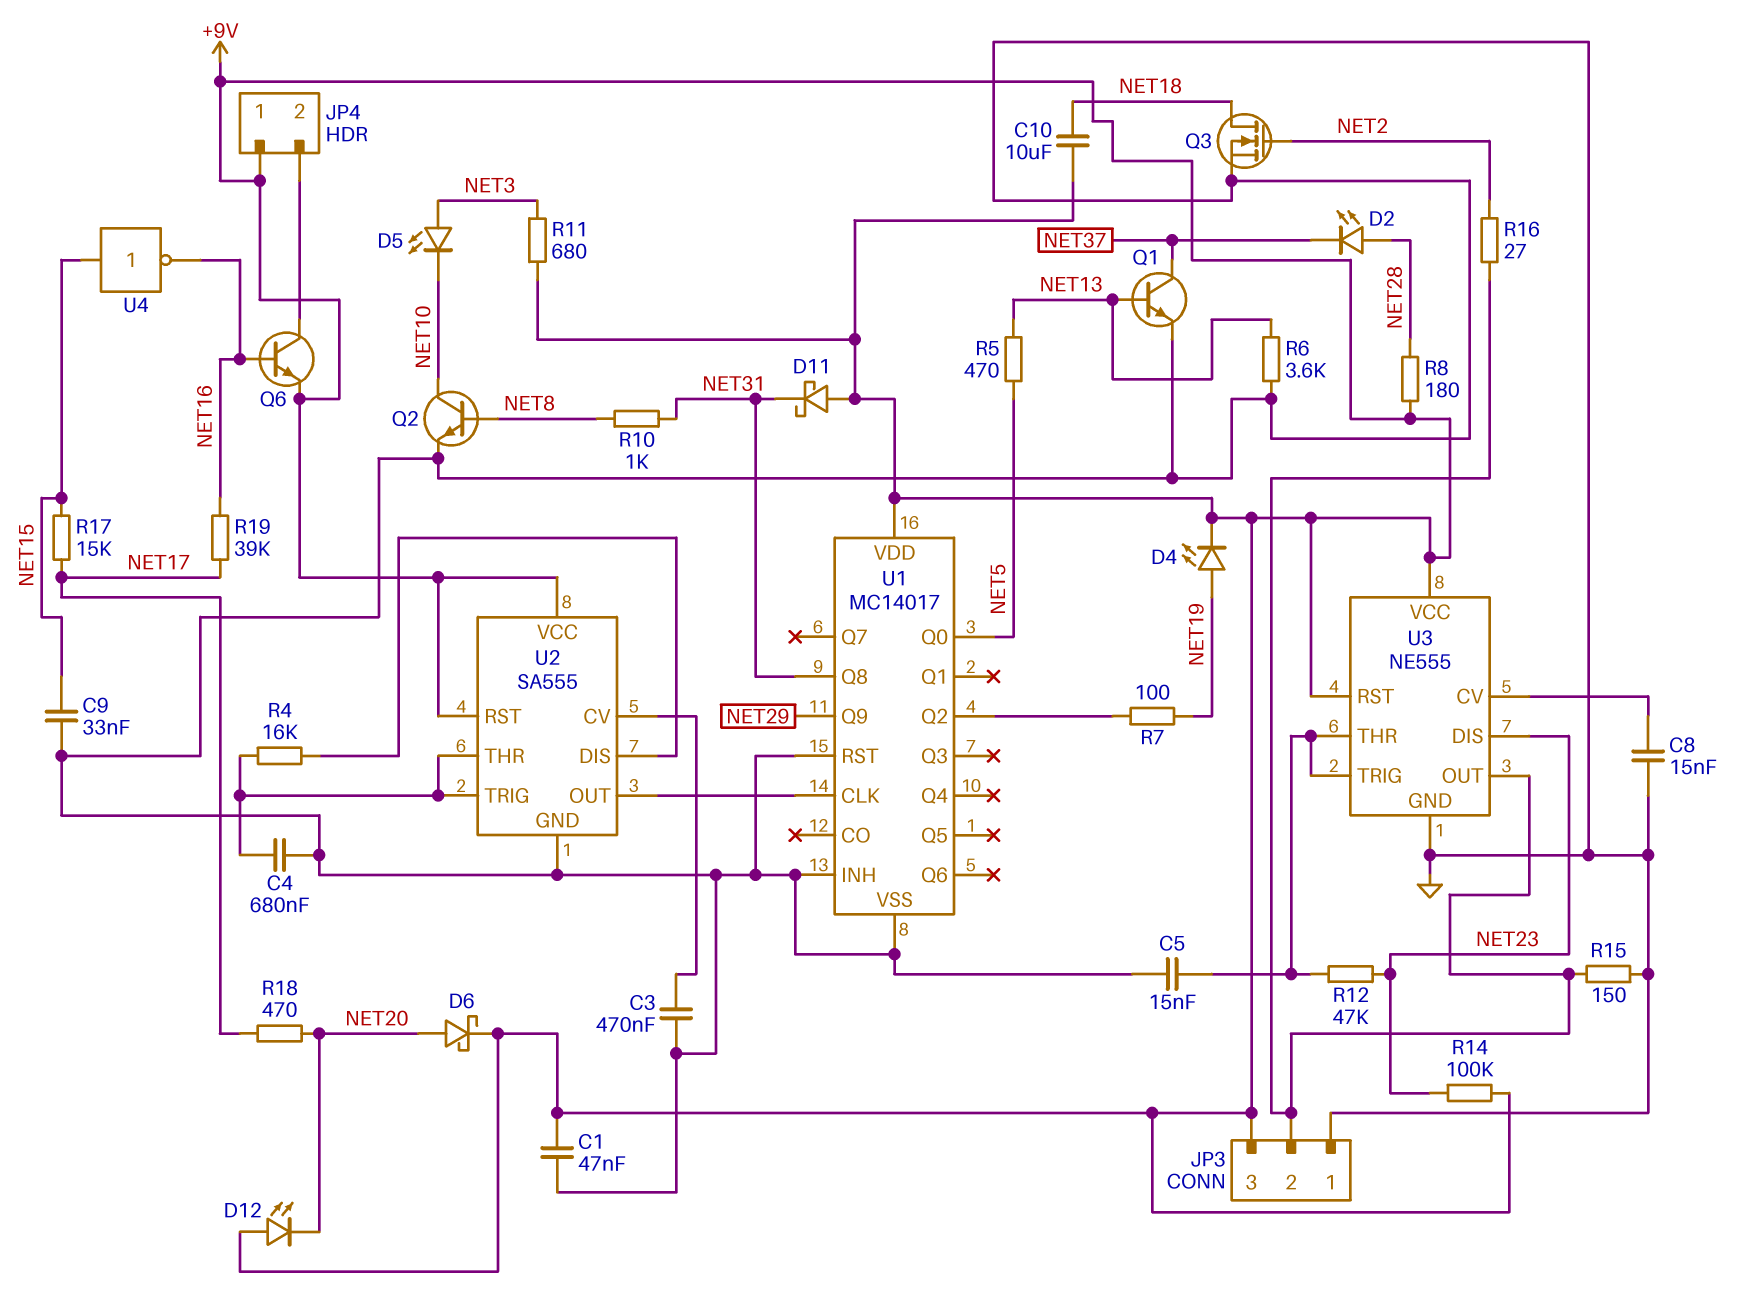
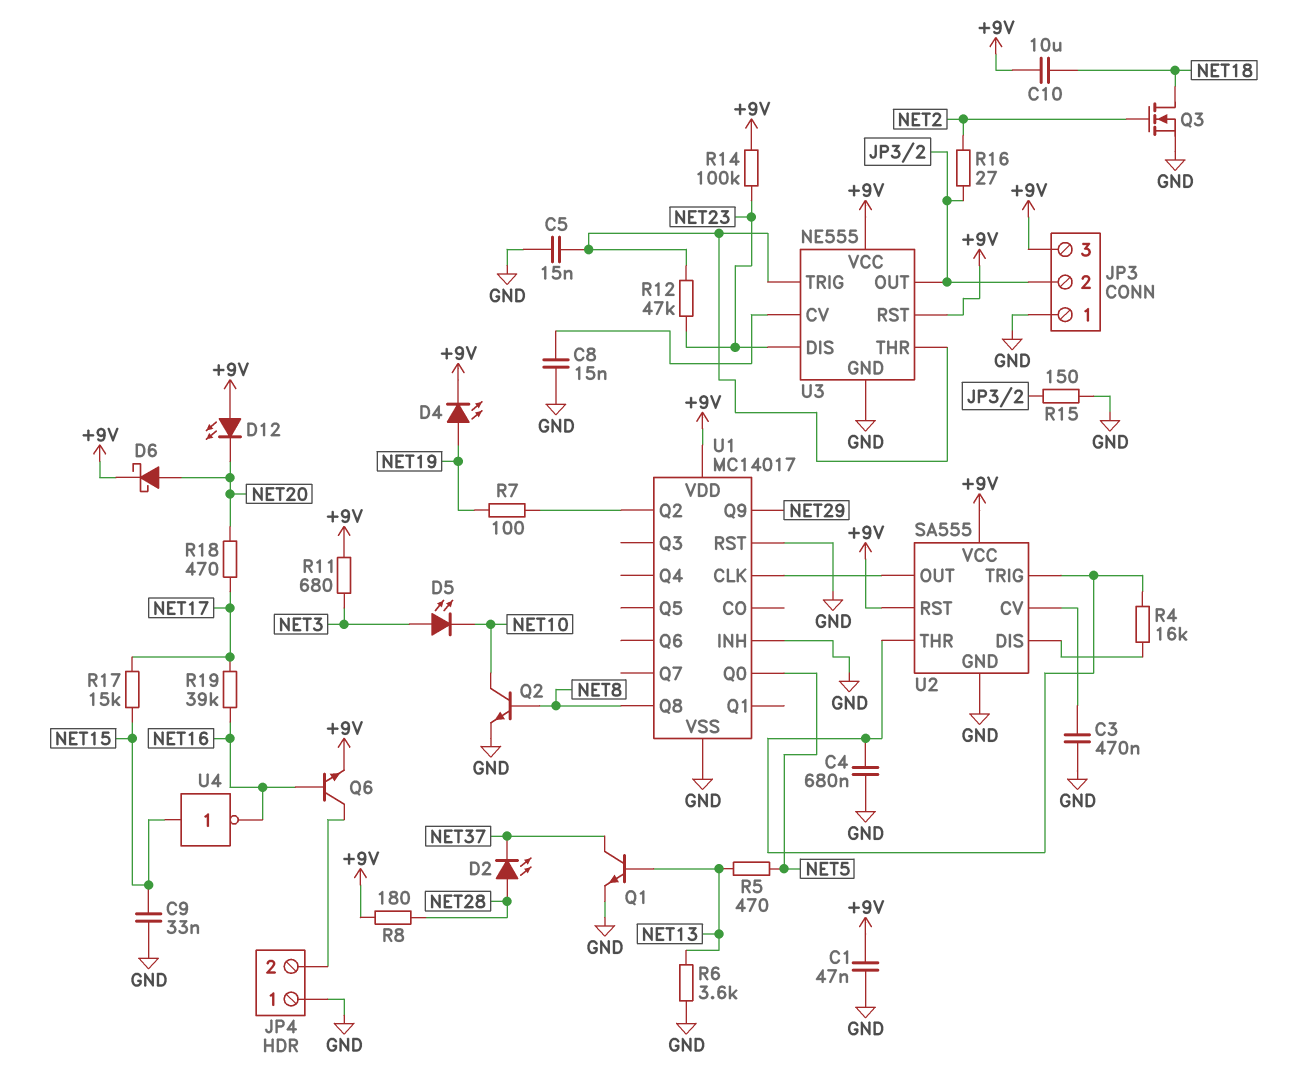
D11: schottky (A +9V, K NET31) -> none
JP4 pin 1: +9V -> GND
R10: 1k (NET8, NET31) -> none
U1 pin Q8: NET31 -> NET8

